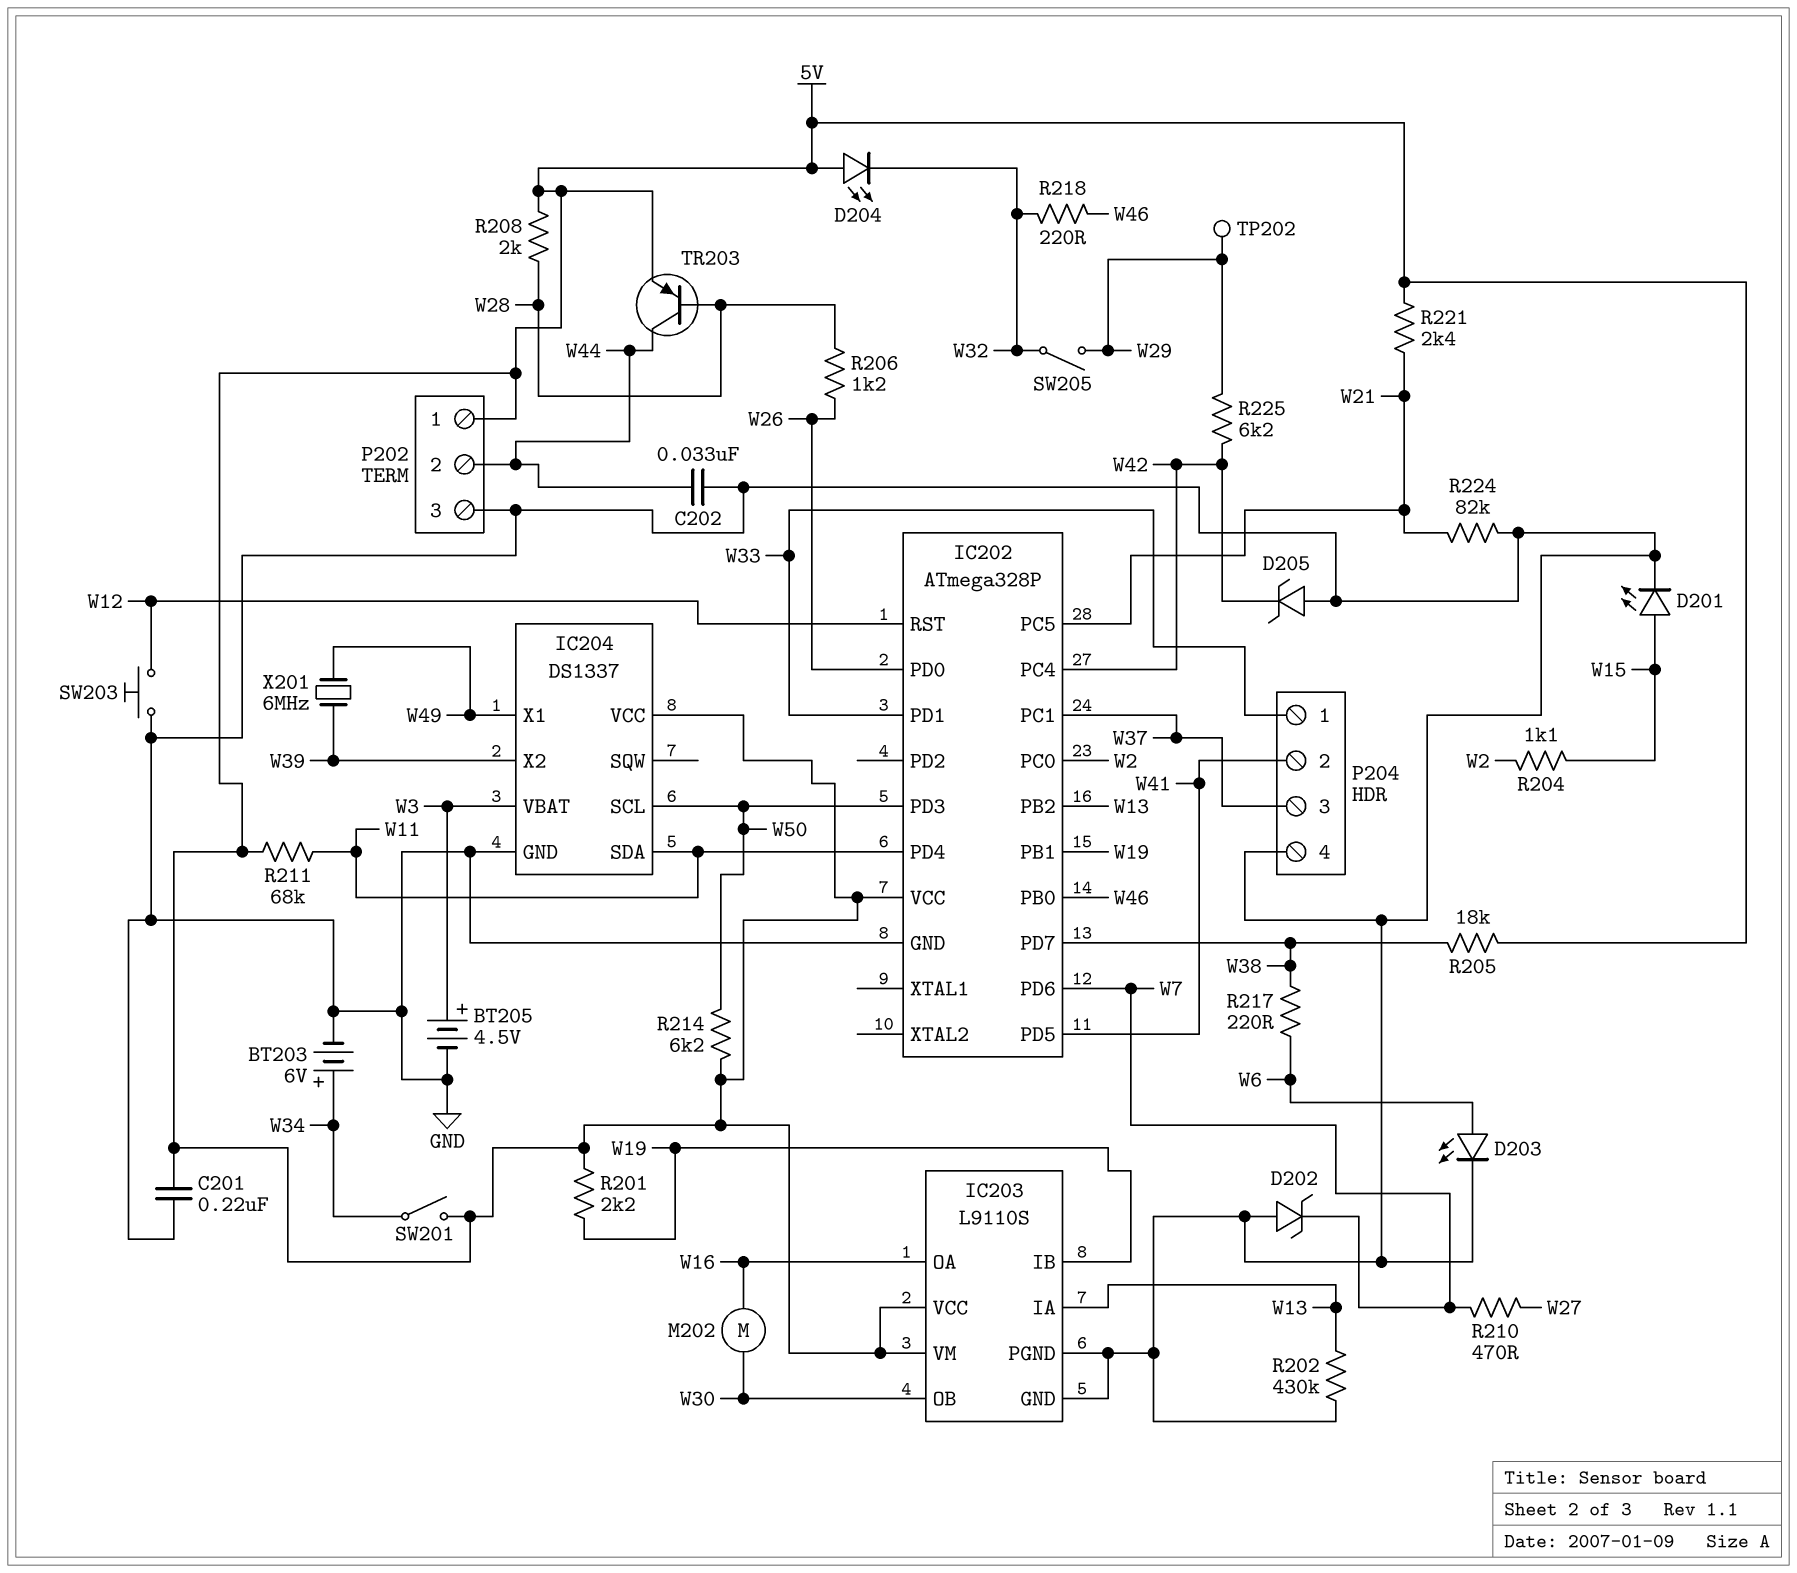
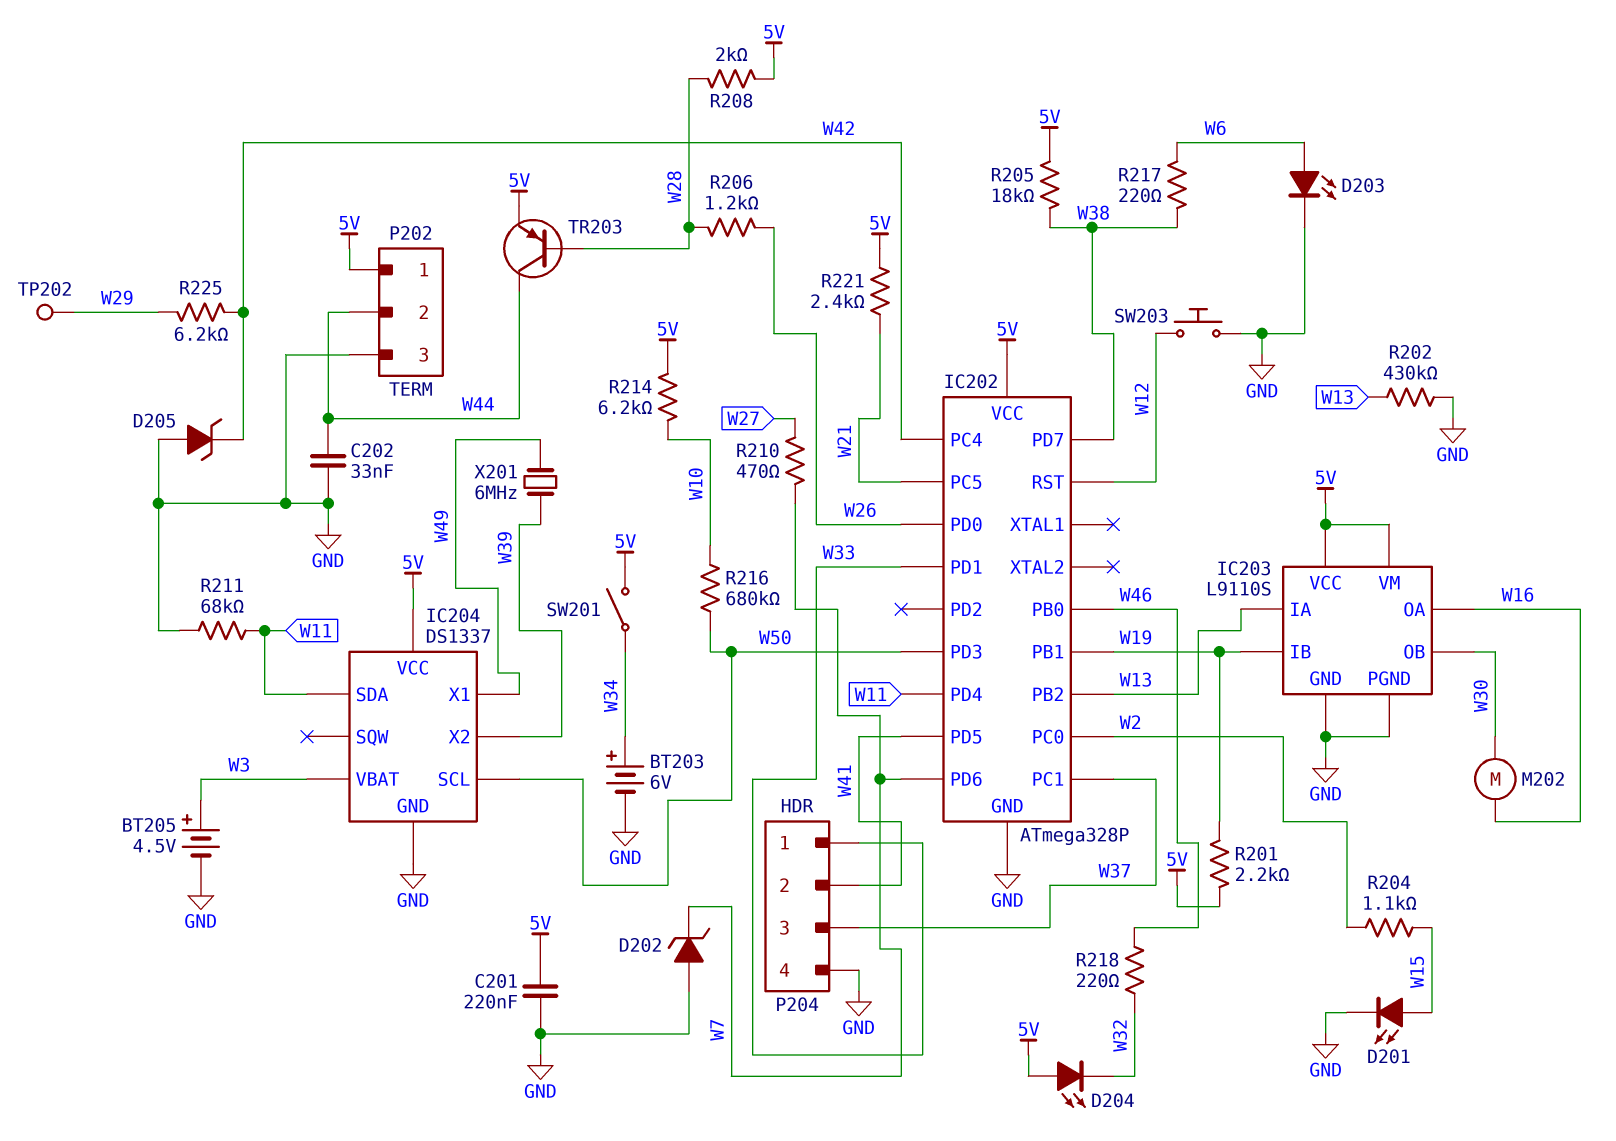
R211: 68k (5V, W11) -> 68k (GND, W11)
R214: 6.2k (5V, W50) -> 6.2k (5V, W10)
R216: none -> 680k (W10, W50)
R224: 82k (GND, W21) -> none
SW205: switch (W29, W32) -> none

